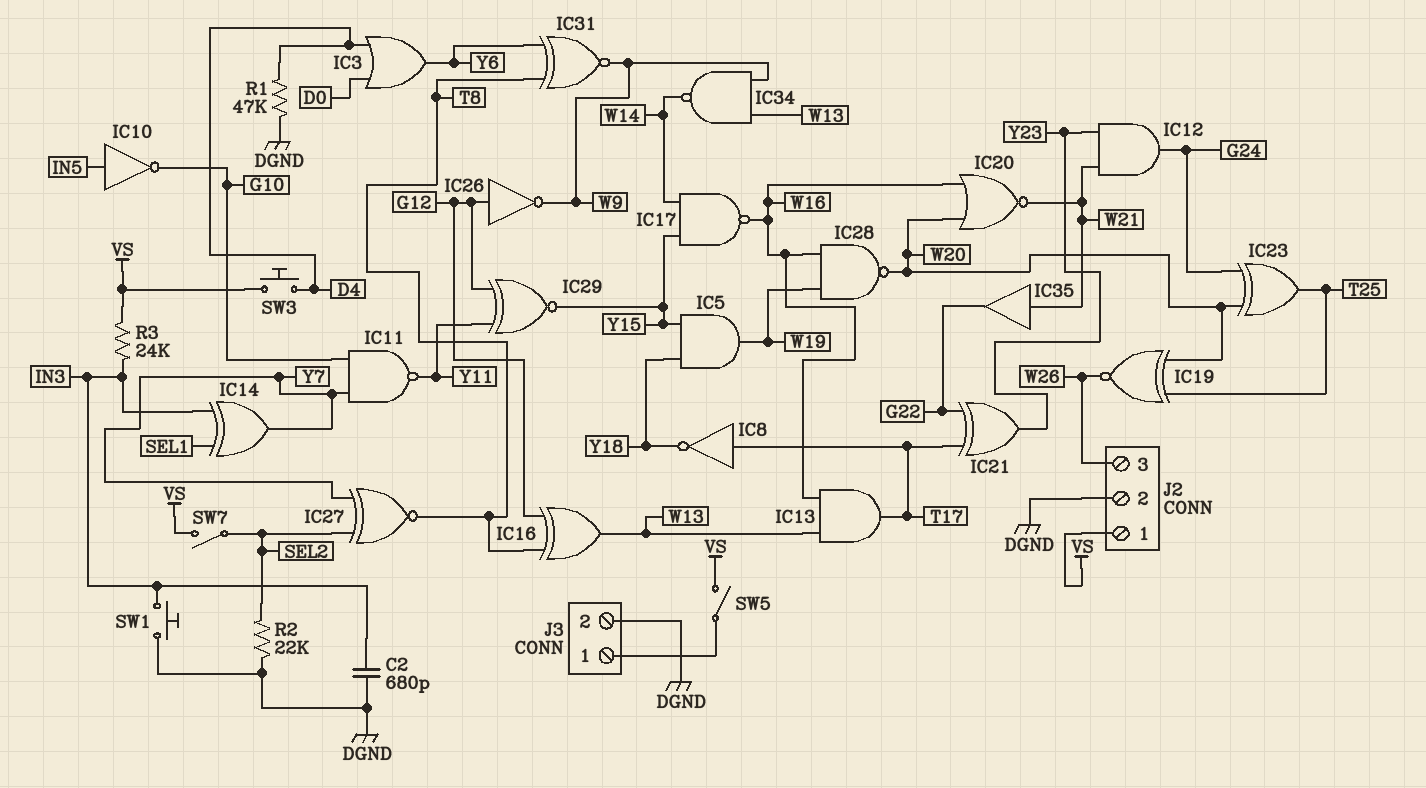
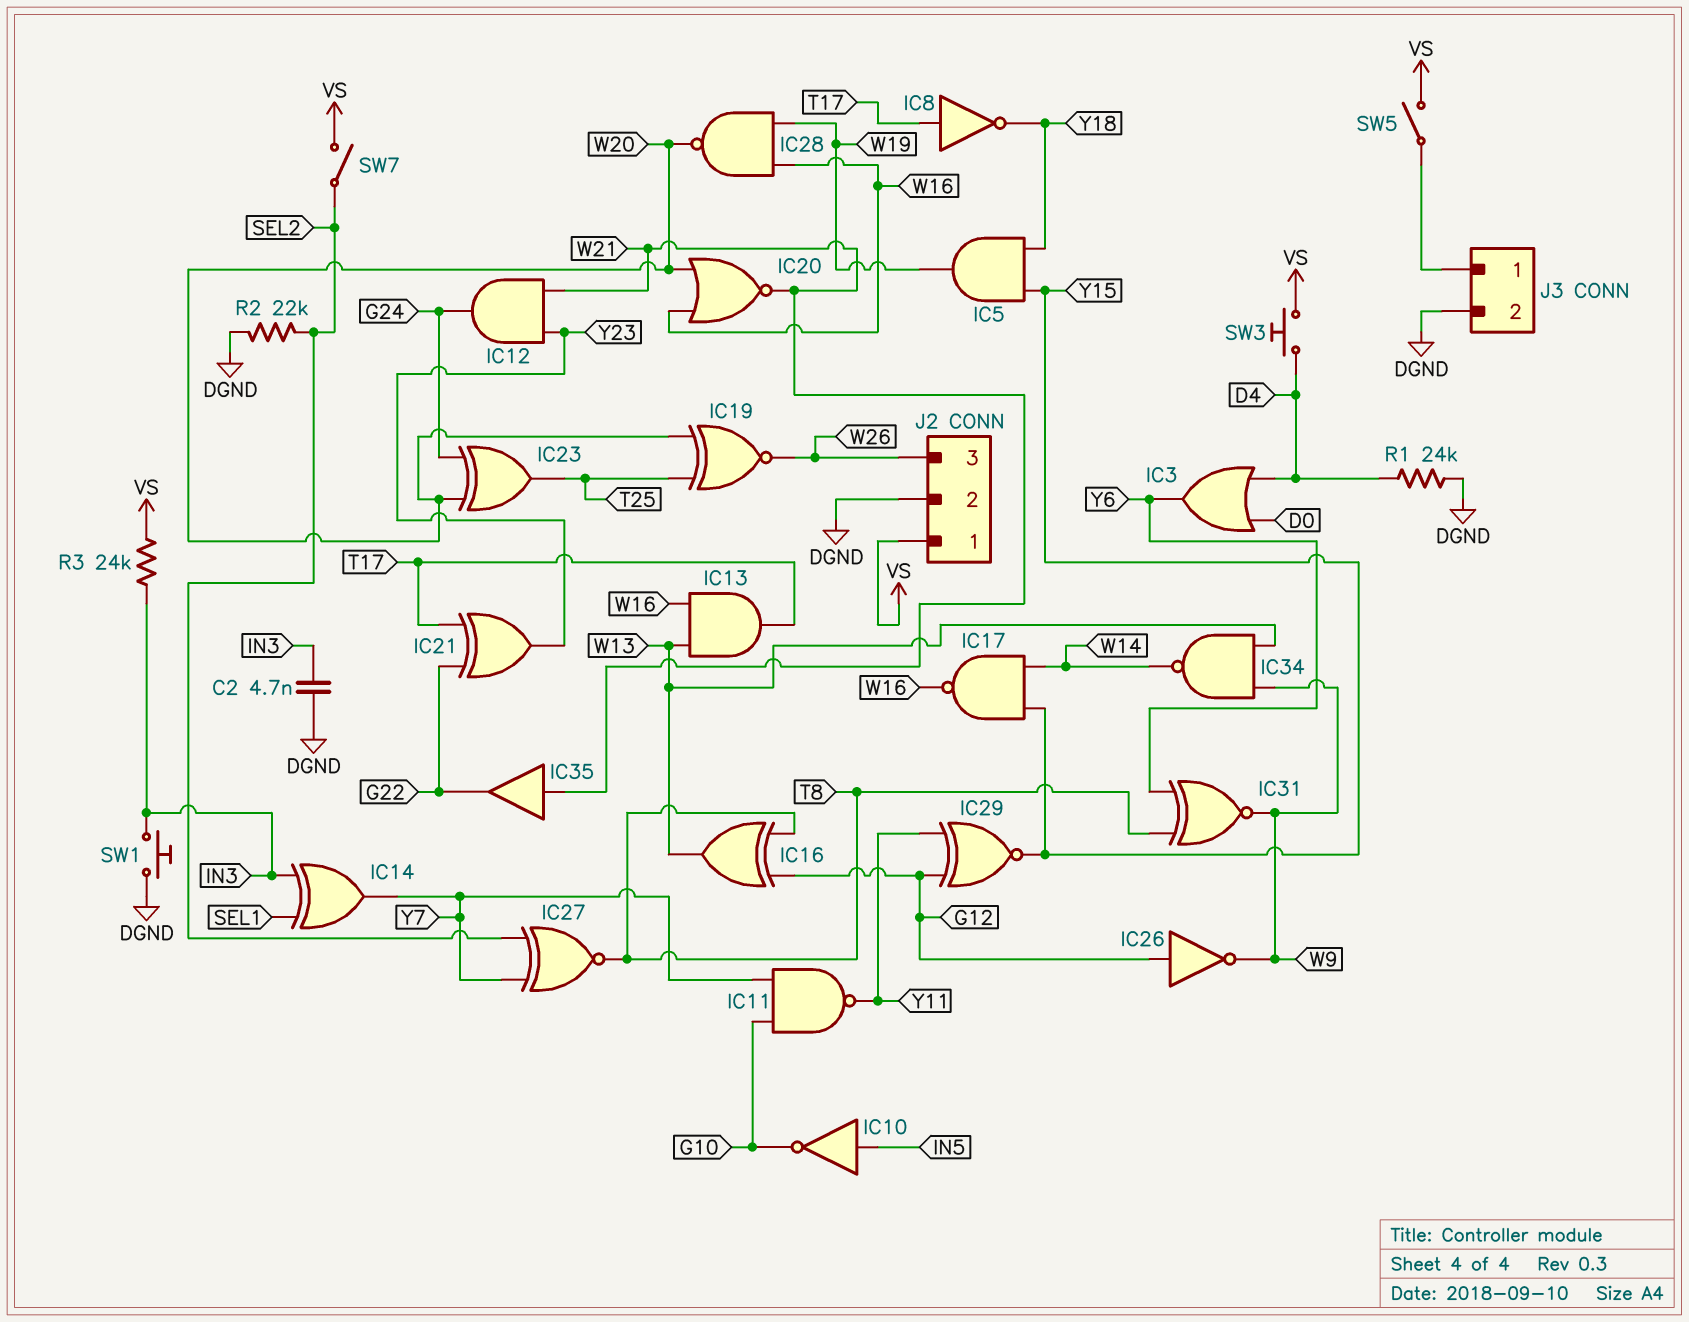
C2: 680pF (DGND, IN3) -> 4.7nF (DGND, IN3)
R1: 47k (D4, DGND) -> 24k (D4, DGND)

